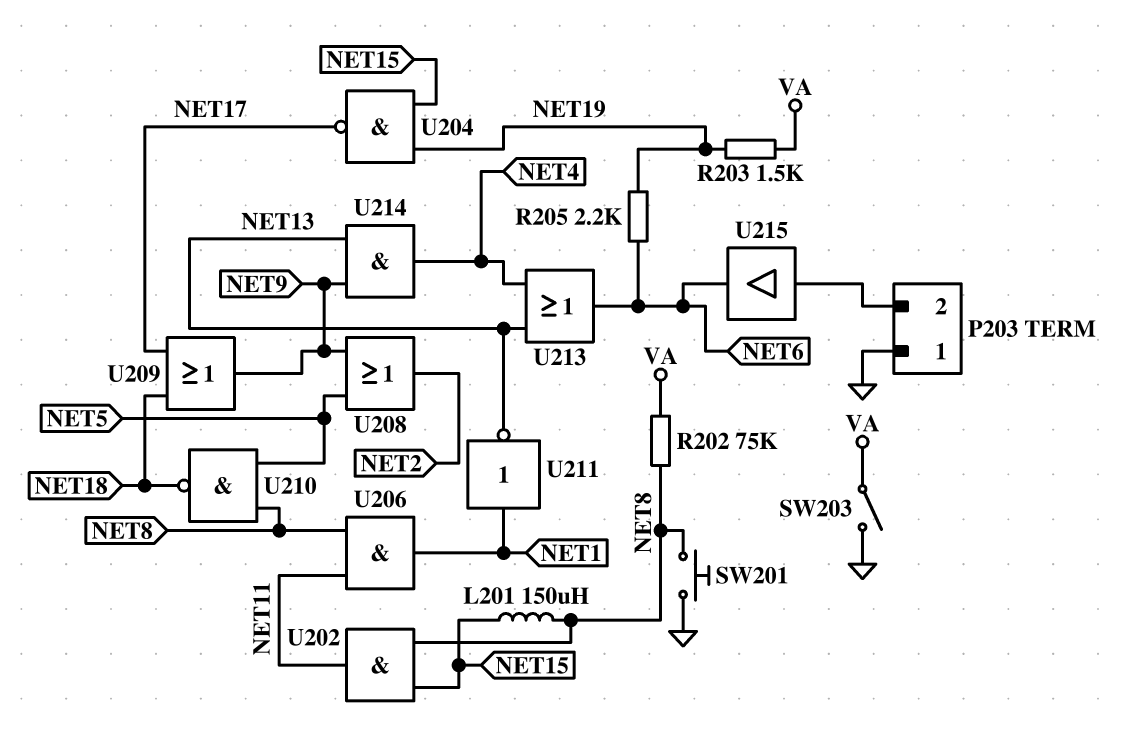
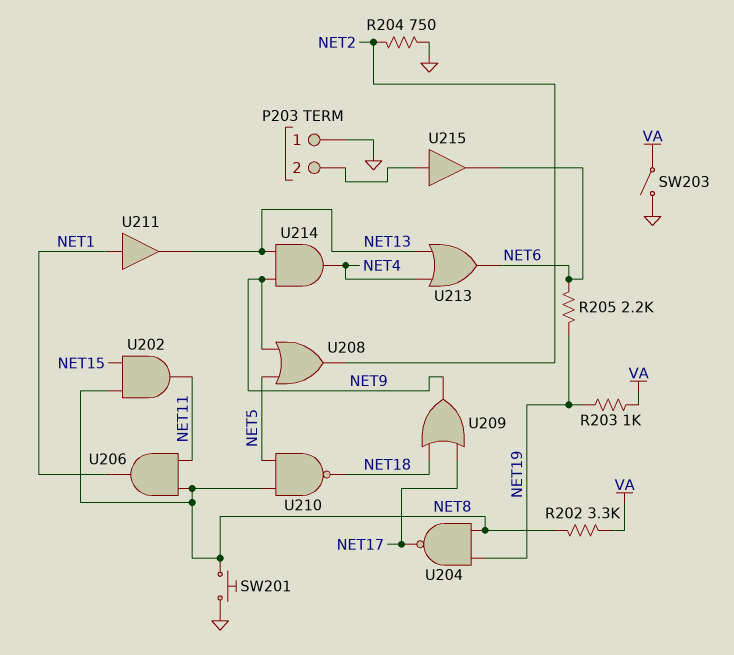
L201: 150uH (NET8, NET15) -> none
R202: 75k (NET8, VA) -> 3.3k (NET8, VA)
R203: 1.5k (NET19, VA) -> 1k (NET19, VA)
R204: none -> 750 (GND, NET2)
U204: NAND (in NET15, in NET19, out NET17) -> NAND (in NET8, in NET19, out NET17)
U211: NOT (in NET1, out NET13) -> buffer (in NET1, out NET13)

